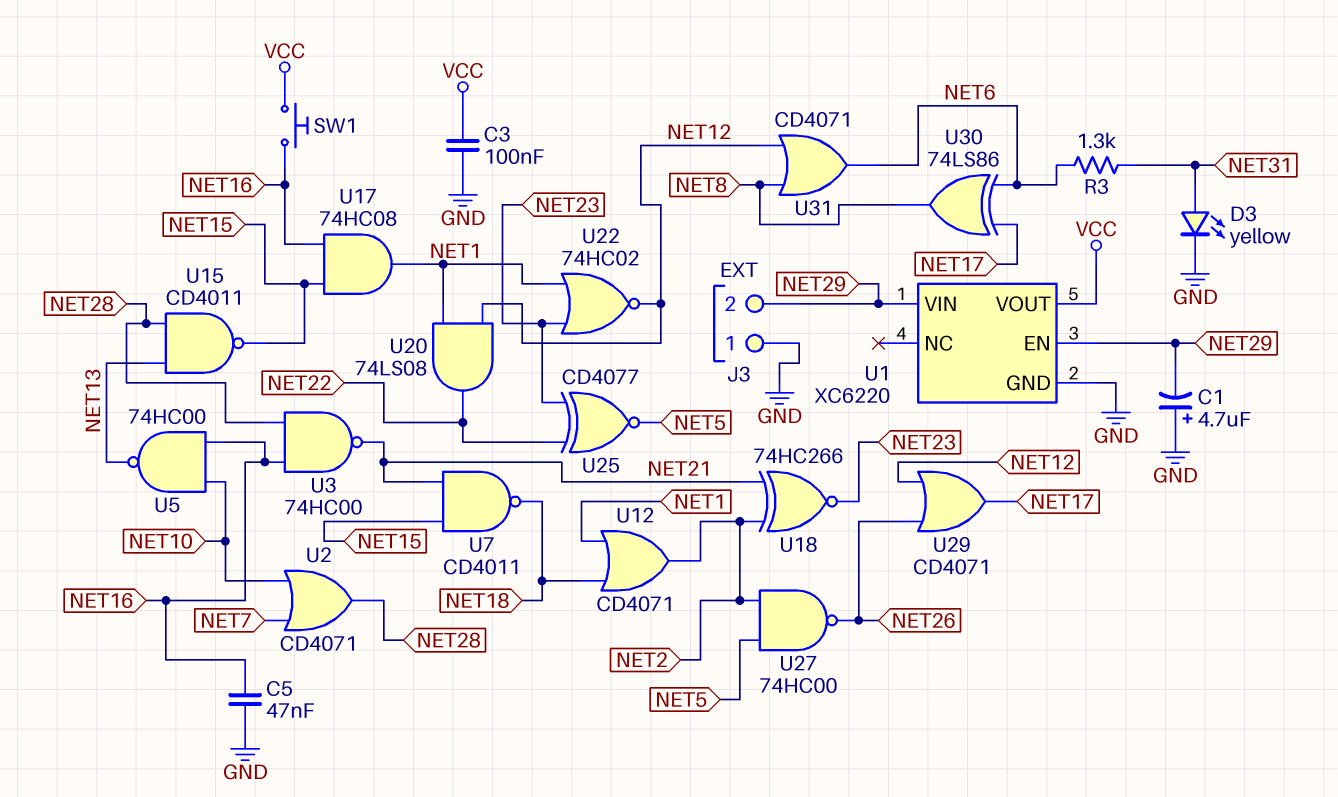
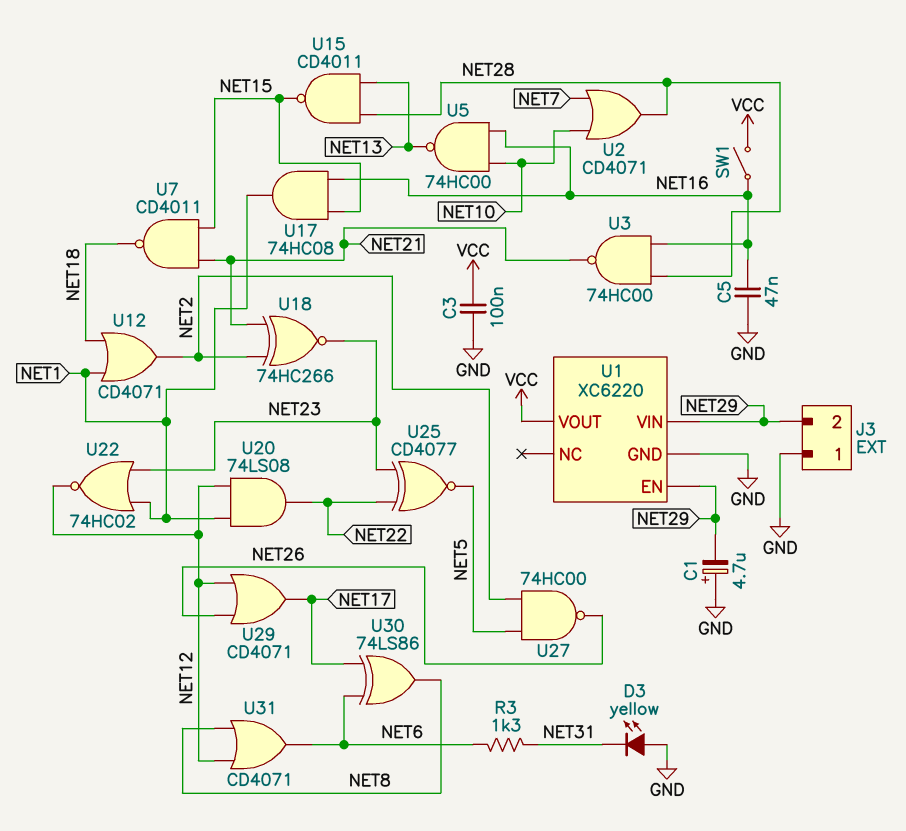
D3: LED yellow (A NET31, K GND) -> LED yellow (A GND, K NET31)
SW1: button (NET16, VCC) -> switch (NET16, VCC)

